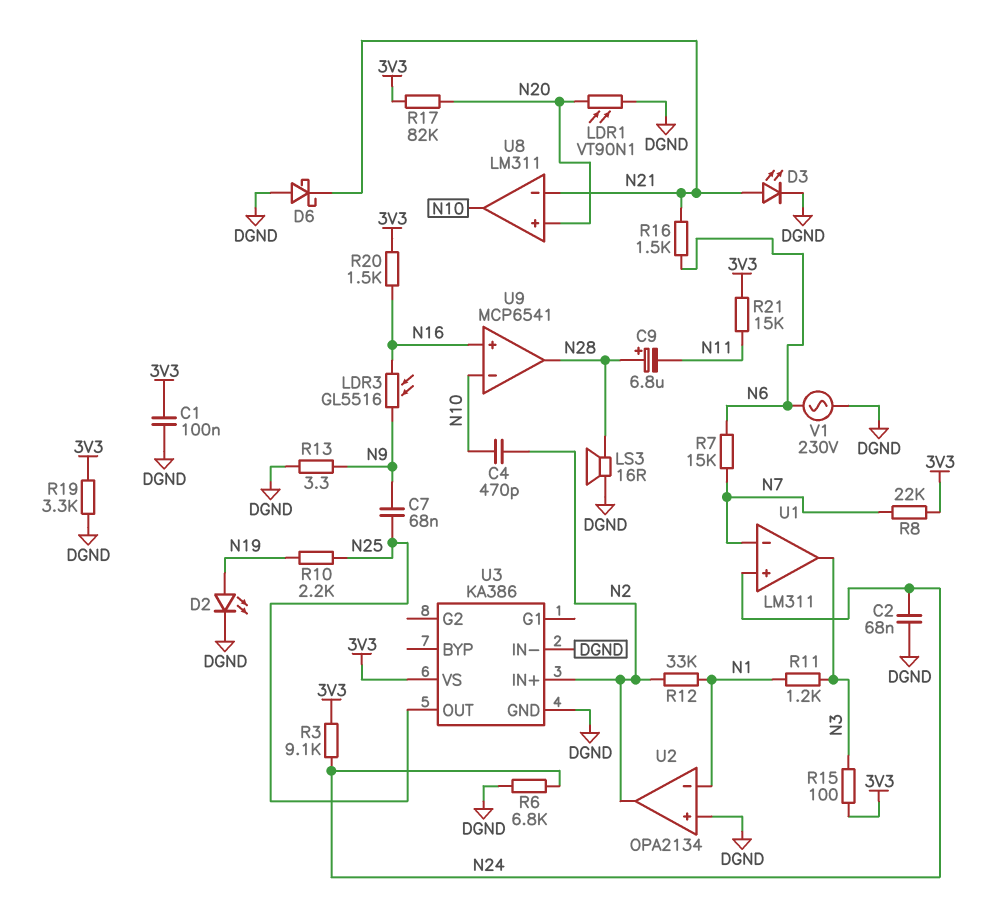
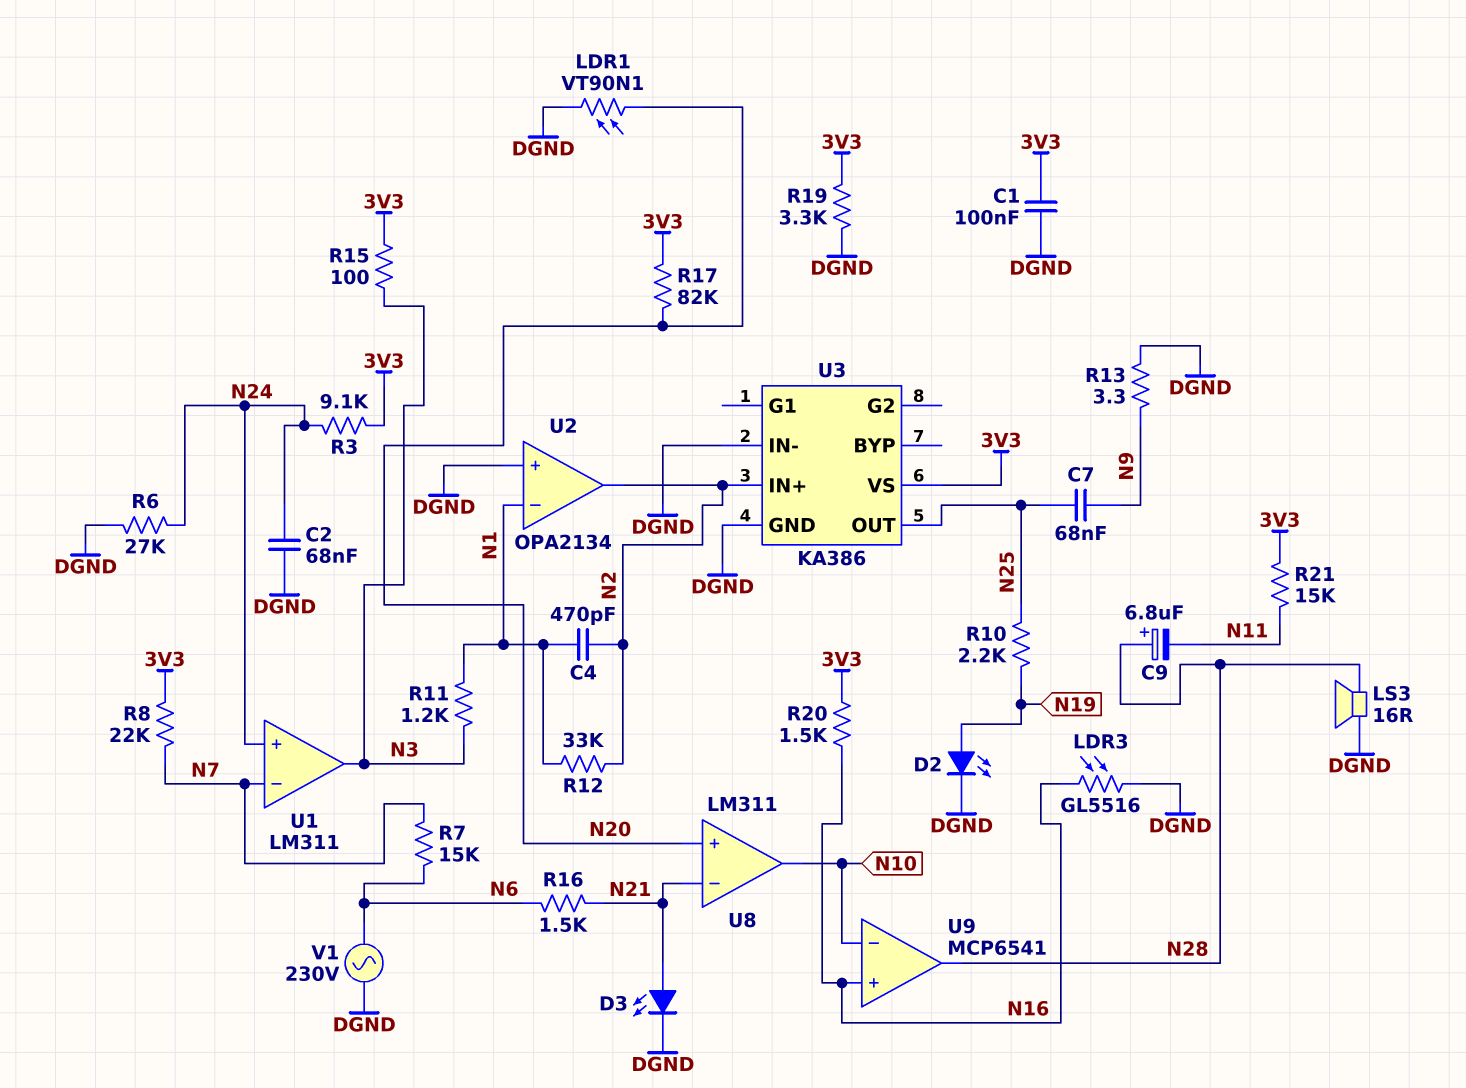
C4: 470pF (N2, N10) -> 470pF (N1, N2)
D6: schottky (A DGND, K N21) -> none
LDR3: GL5516 (N9, N16) -> GL5516 (DGND, N16)
R6: 6.8k (DGND, N24) -> 27k (DGND, N24)

